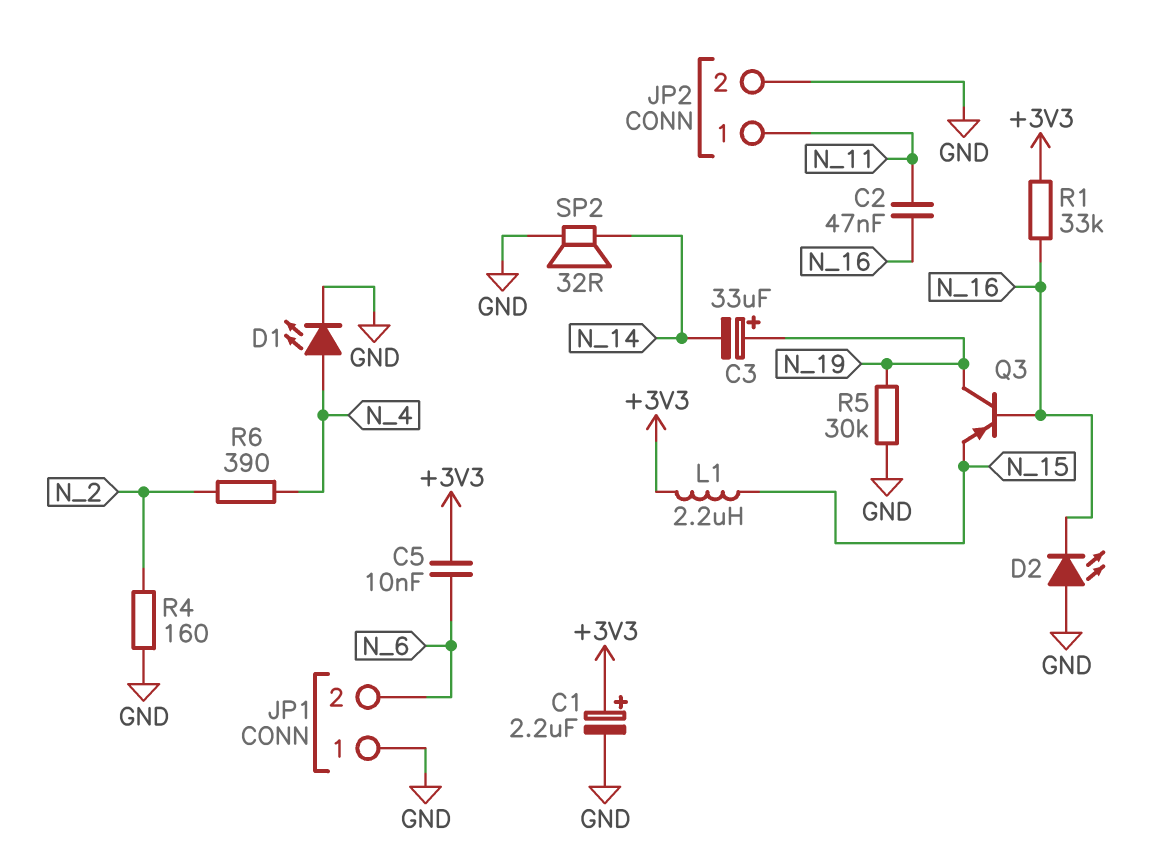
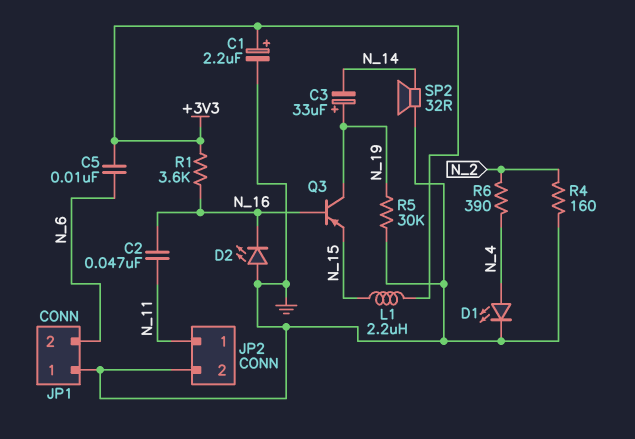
R1: 33k (+3V3, N_16) -> 3.6k (+3V3, N_16)

